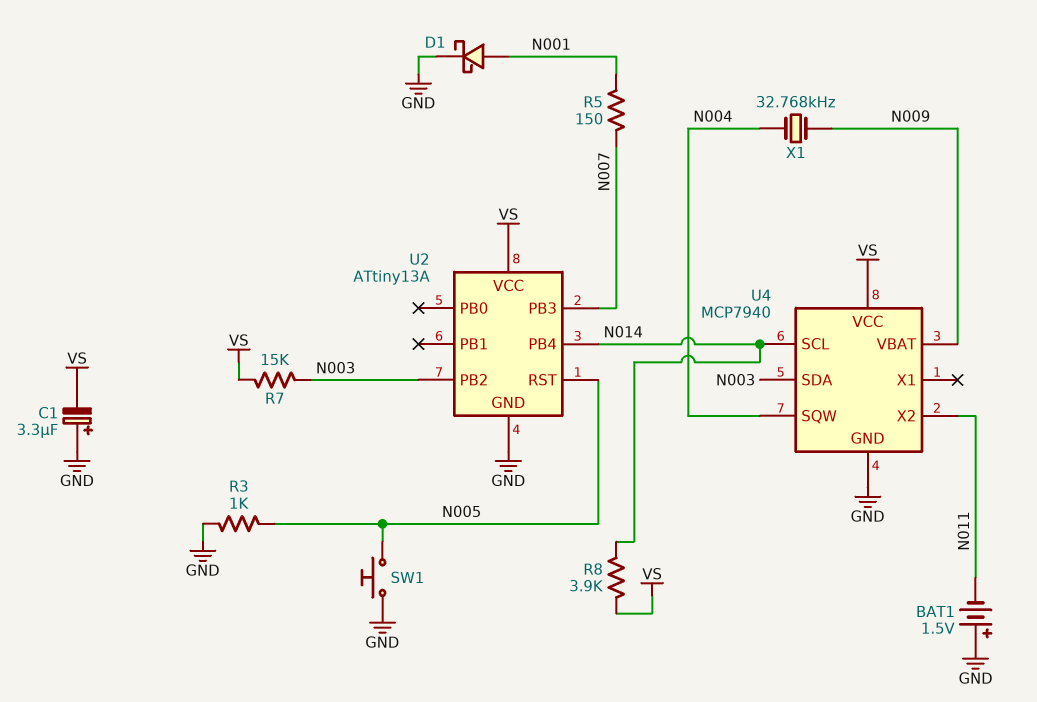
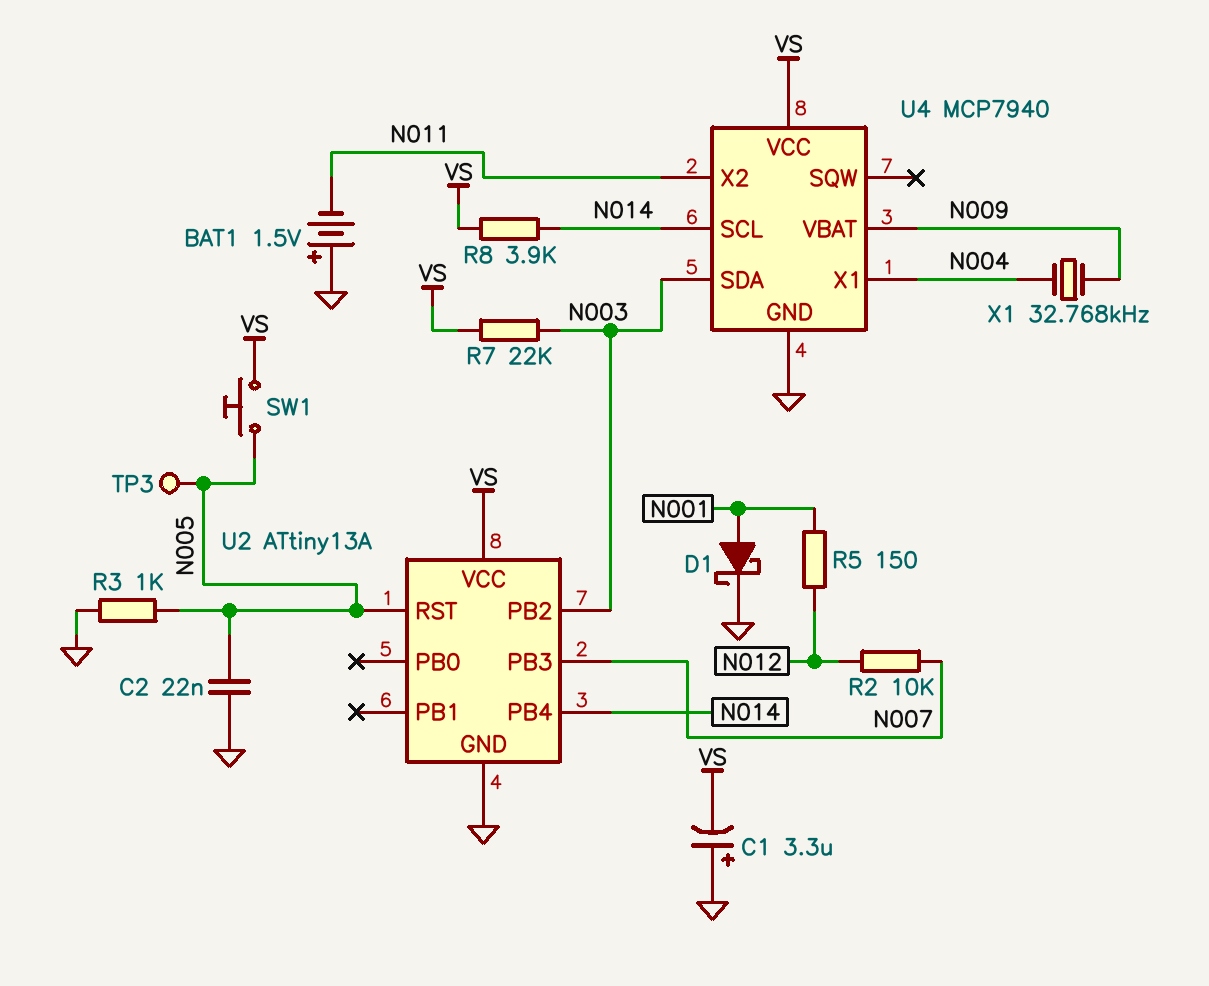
C2: none -> 22nF (GND, N005)
R2: none -> 10k (N007, N012)
R5: 150 (N001, N007) -> 150 (N001, N012)
R7: 15k (N003, VS) -> 22k (N003, VS)
SW1: button (GND, N005) -> button (N005, VS)
TP3: none -> test point (N005)
U4 pin SQW: N004 -> none
U4 pin X1: none -> N004

